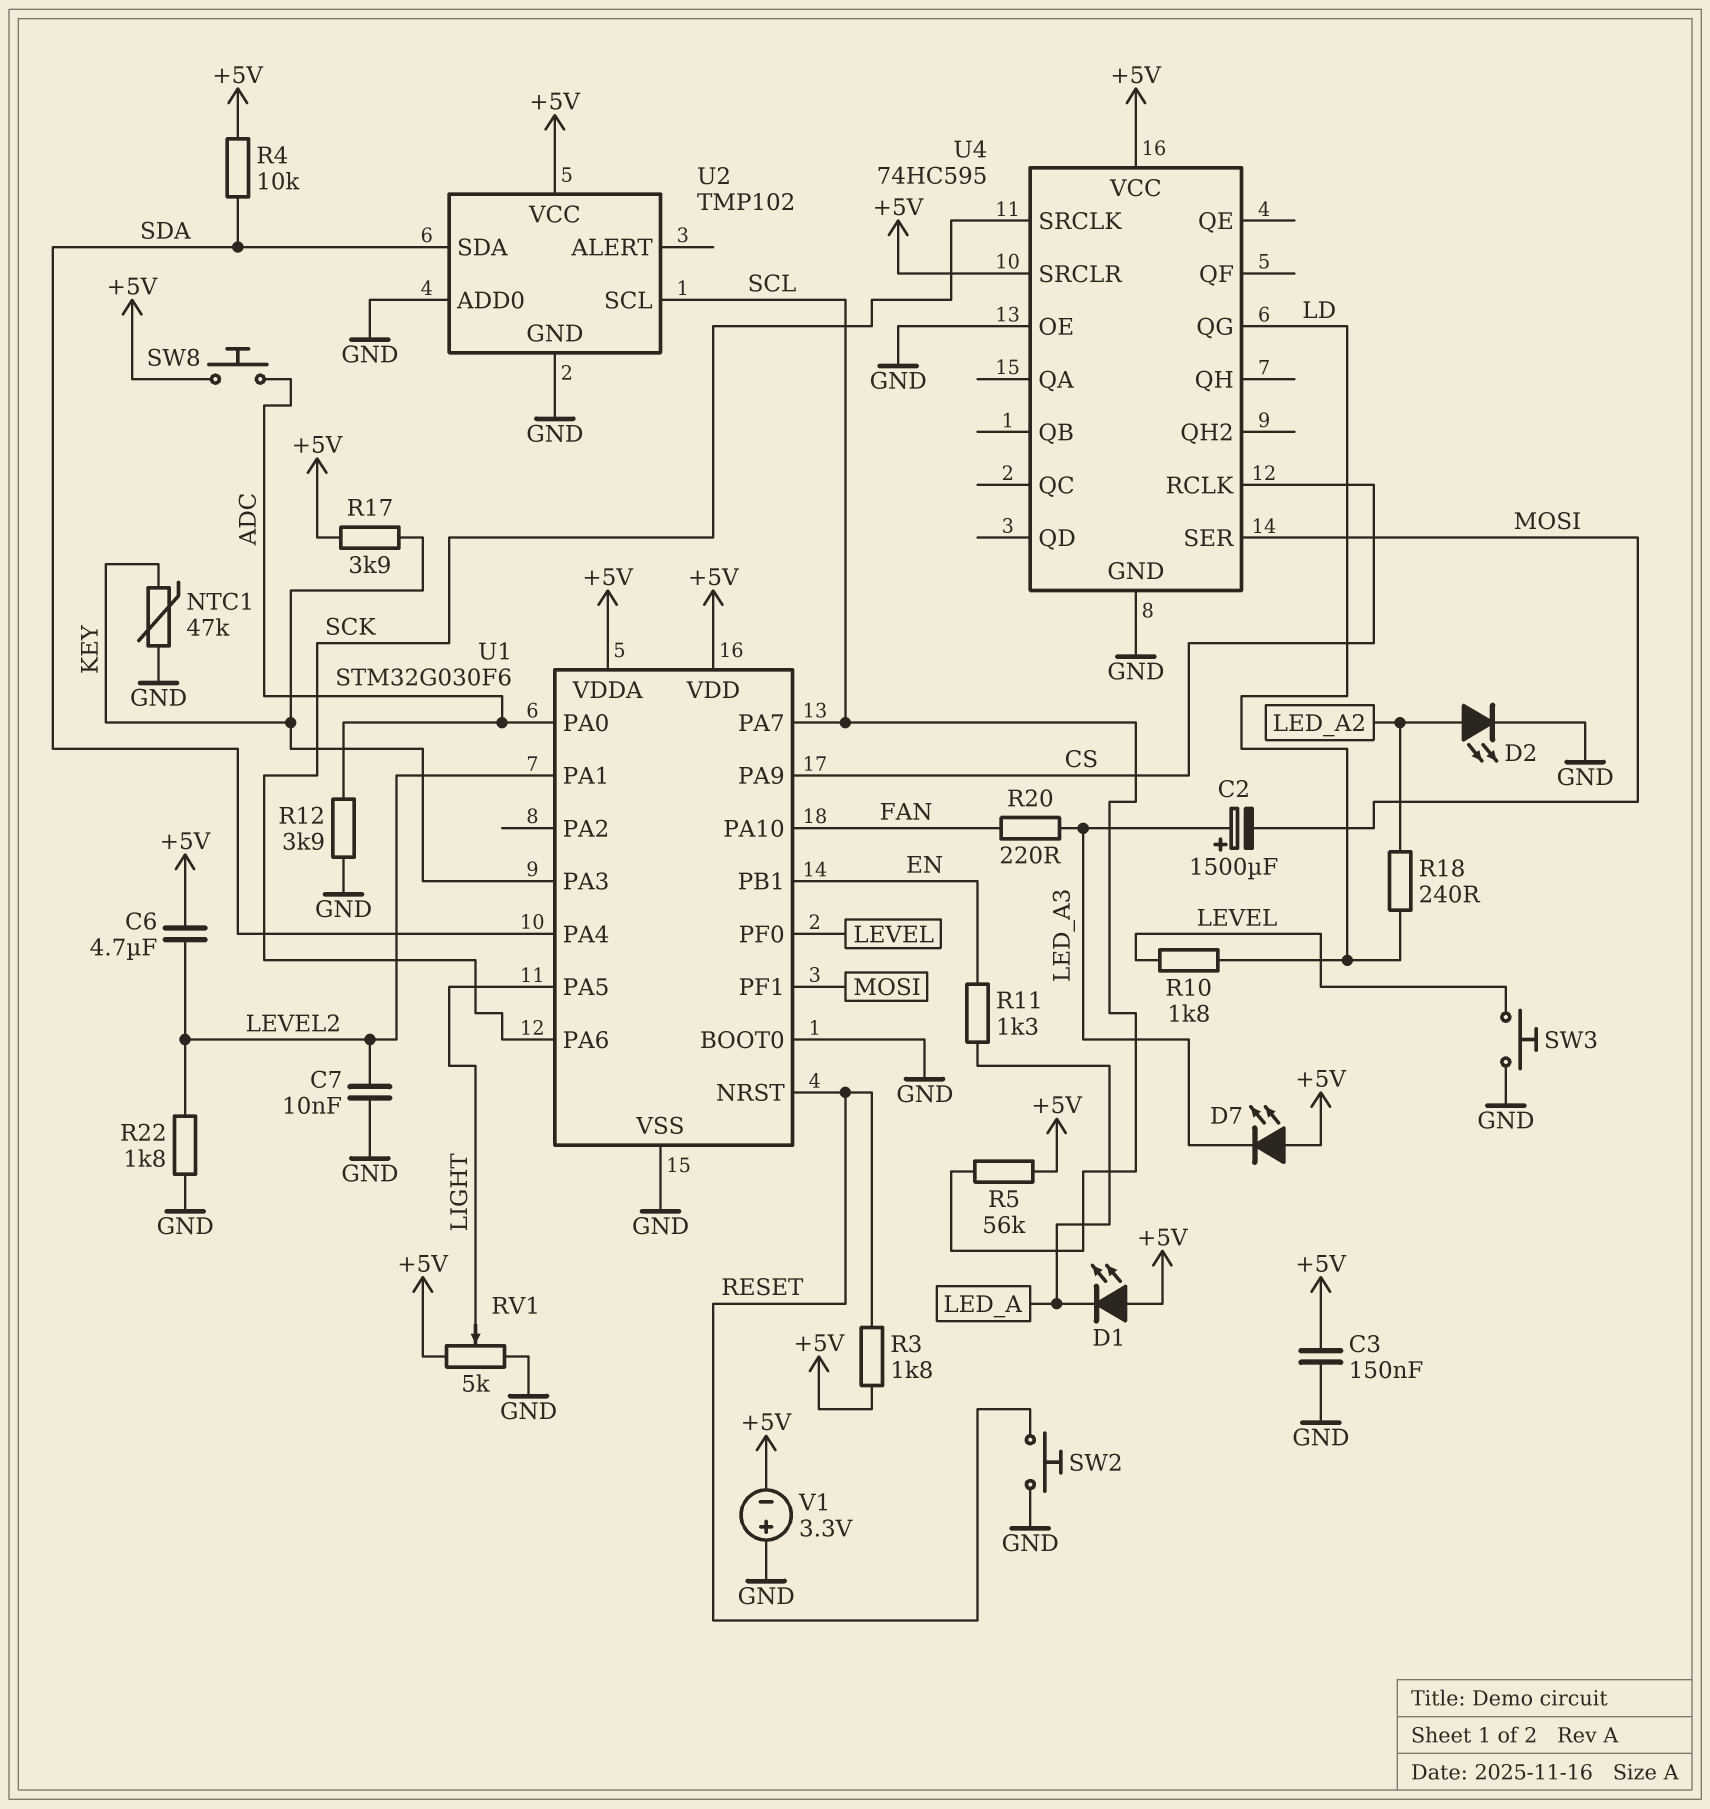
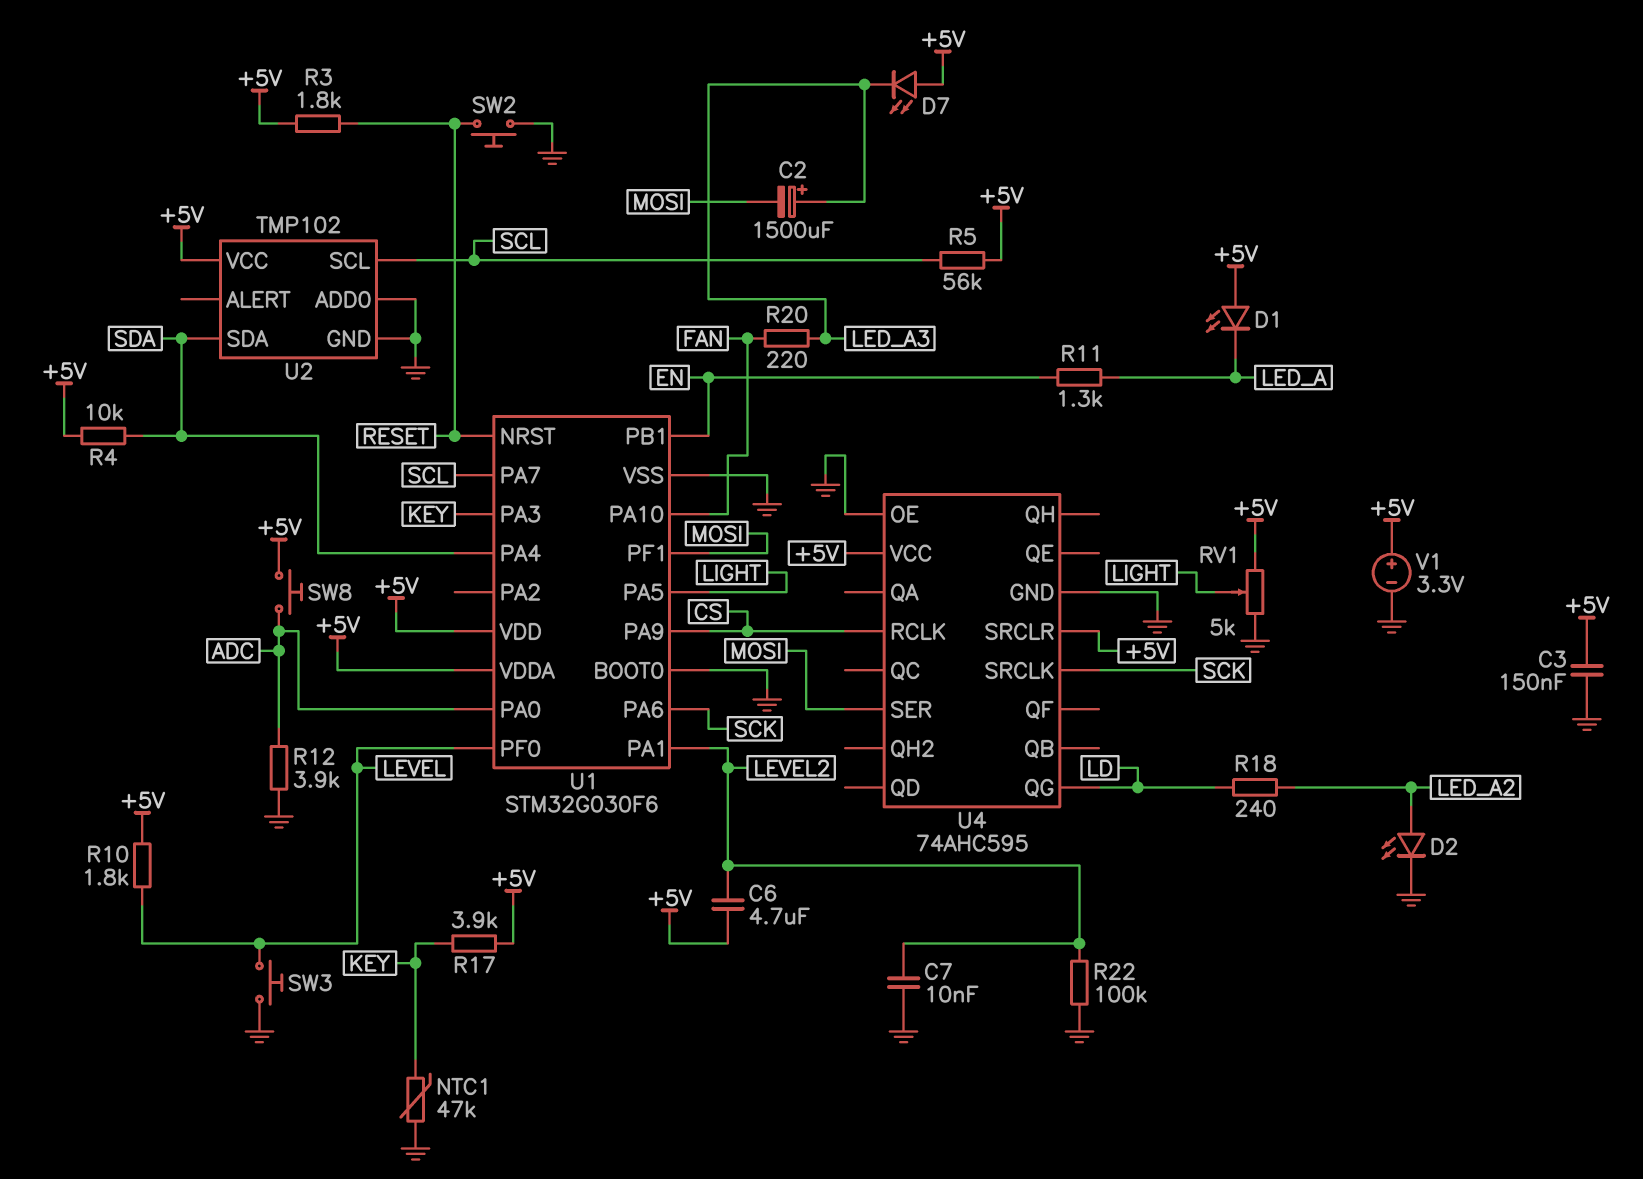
R10: 1.8k (LD, LEVEL) -> 1.8k (+5V, LEVEL)
R22: 1.8k (GND, LEVEL2) -> 100k (GND, LEVEL2)
U4: 74HC595 -> 74AHC595
V1: 3.3V (plus GND, minus +5V) -> 3.3V (plus +5V, minus GND)

